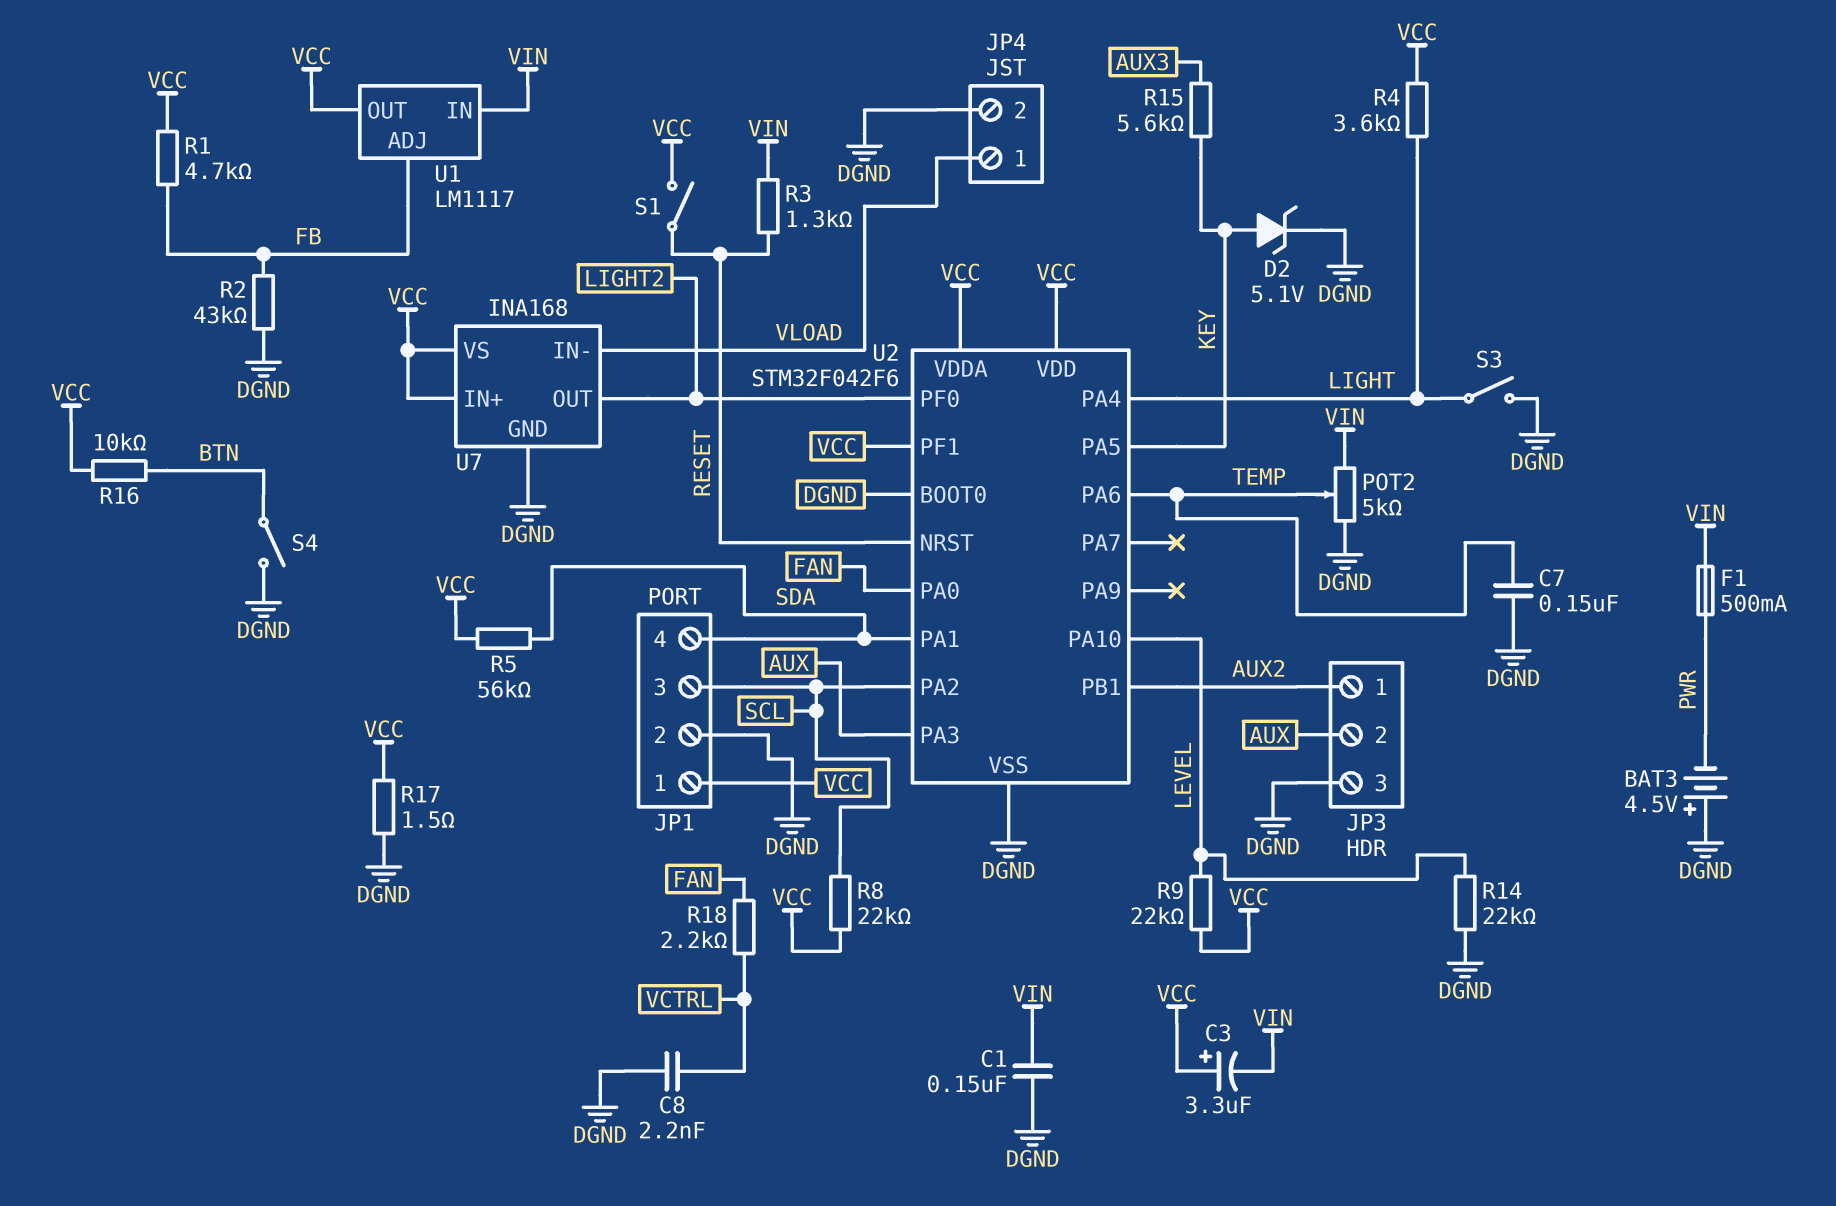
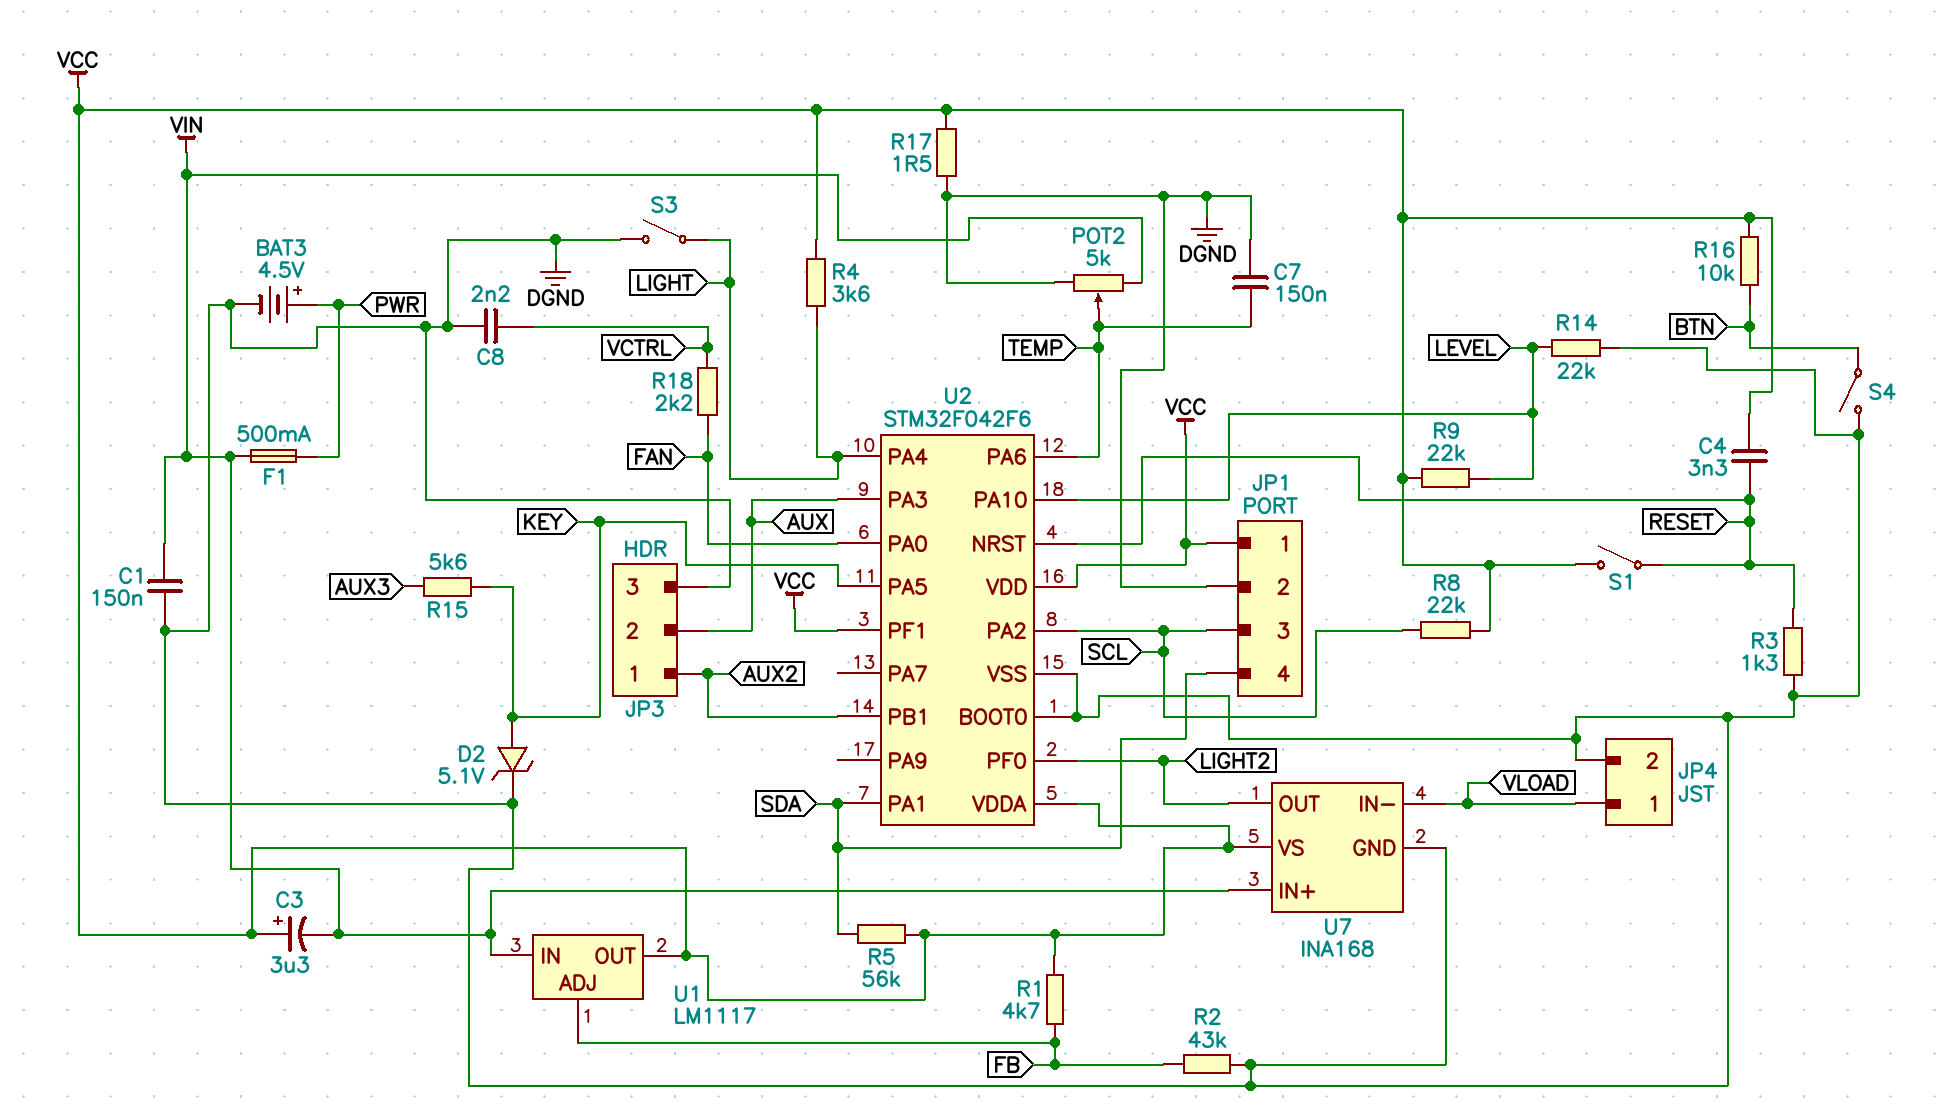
BAT3: 4.5V (plus DGND, minus PWR) -> 4.5V (plus PWR, minus DGND)
C4: none -> 3.3nF (RESET, VCC)
R3: 1.3k (RESET, VIN) -> 1.3k (DGND, RESET)
U7 pin IN+: VCC -> VIN

